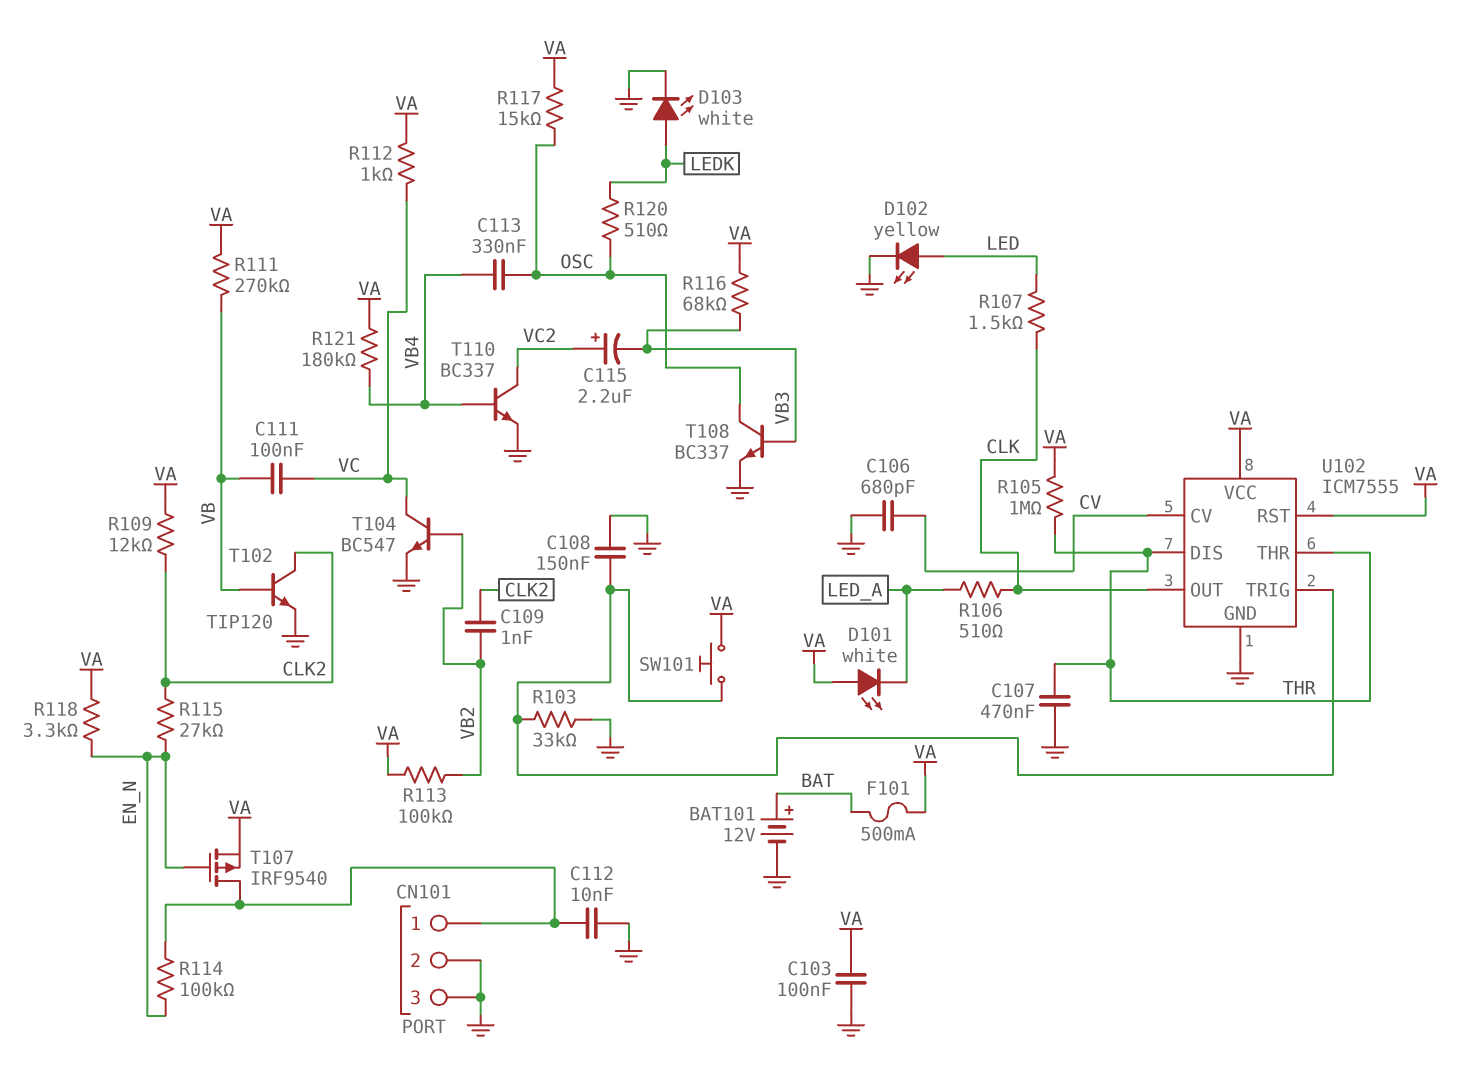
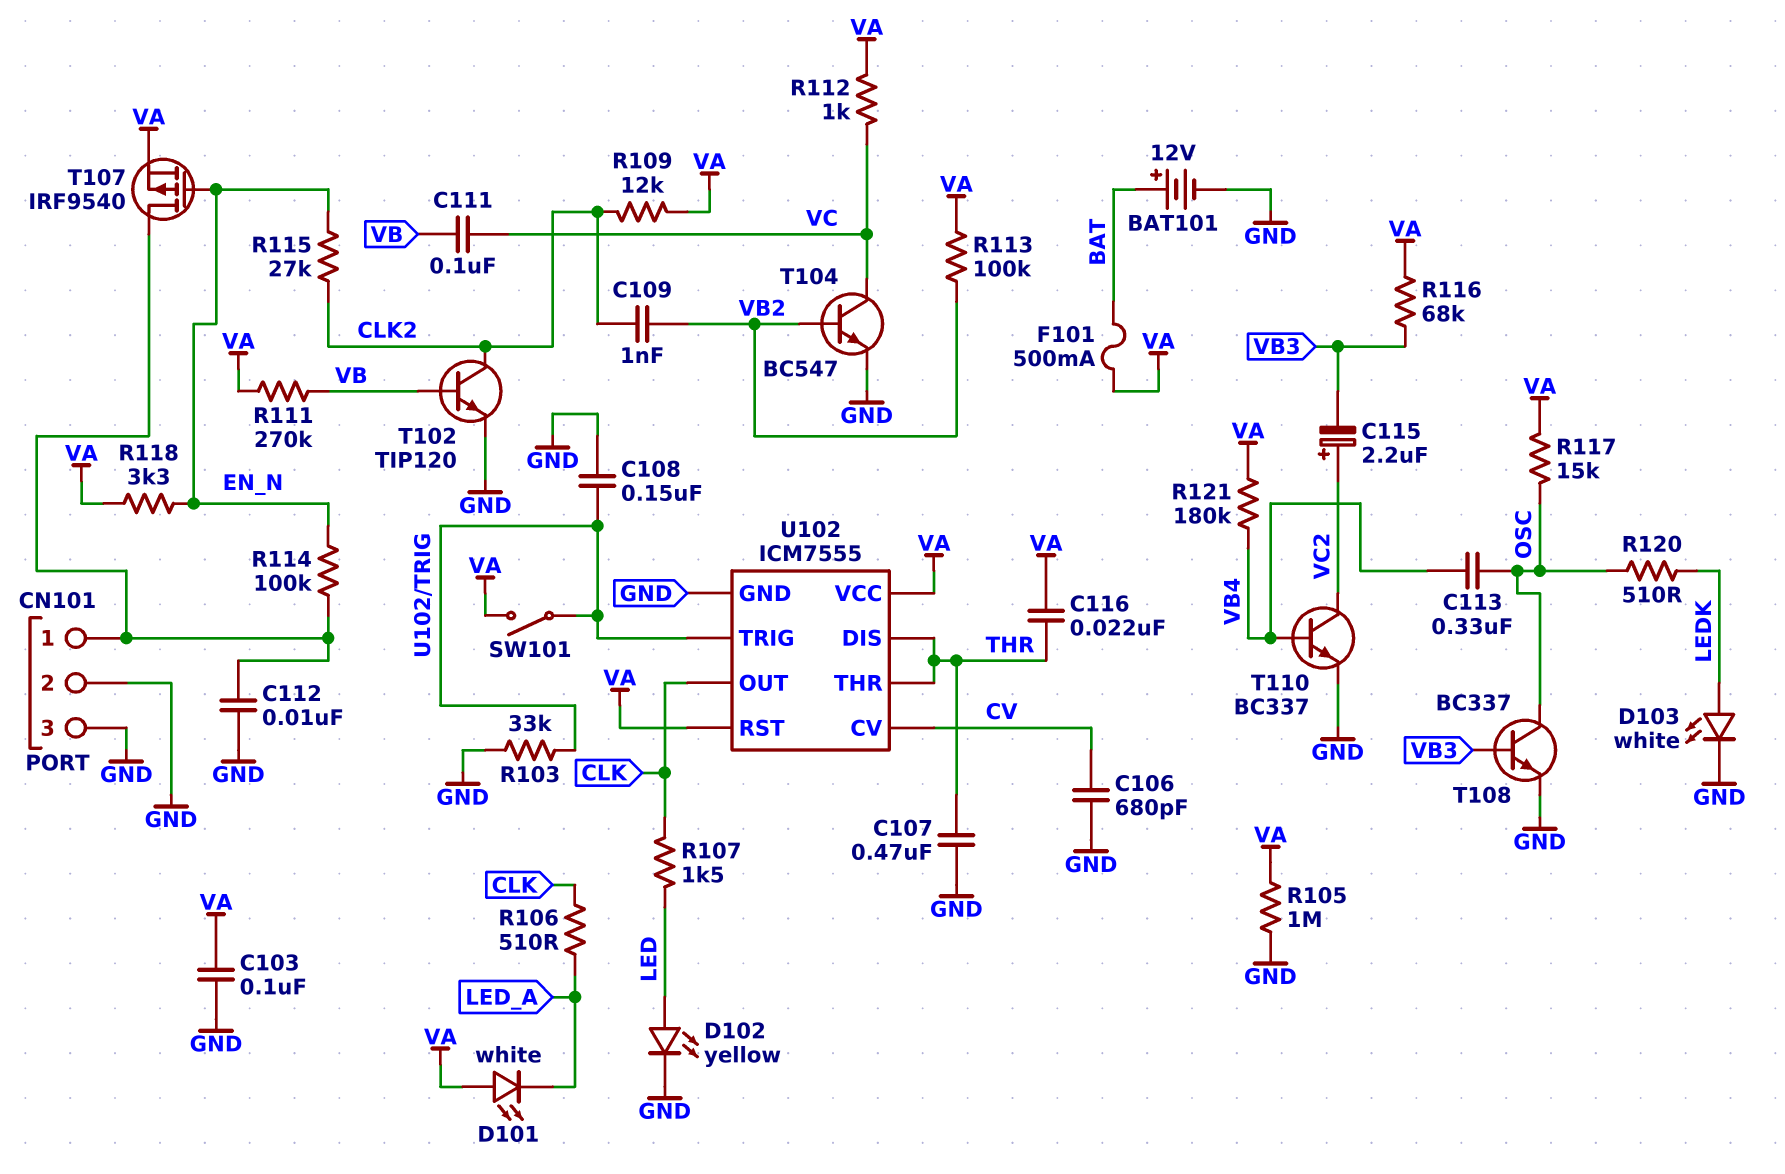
C116: none -> 22nF (THR, VA)
R105: 1M (THR, VA) -> 1M (GND, VA)
SW101: button (U102/TRIG, VA) -> switch (U102/TRIG, VA)

